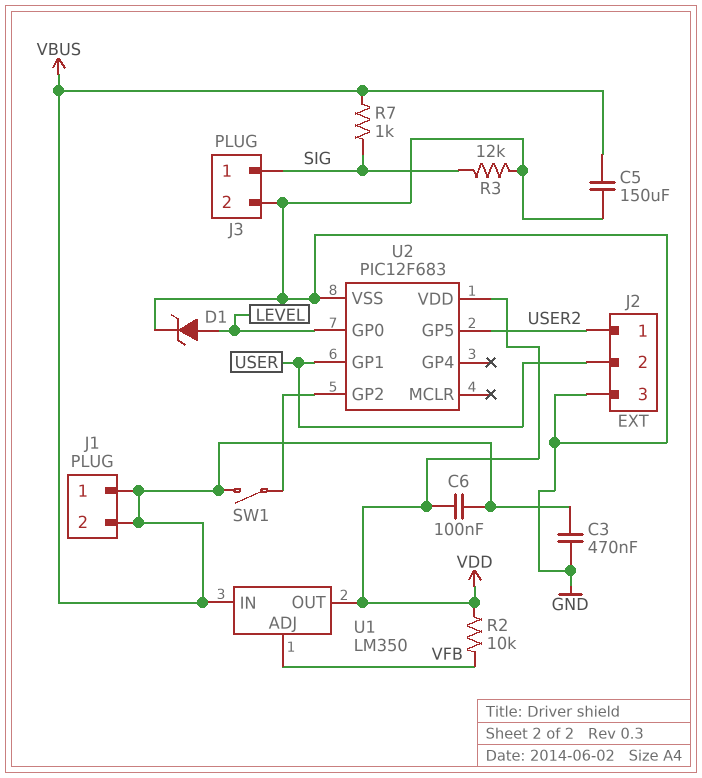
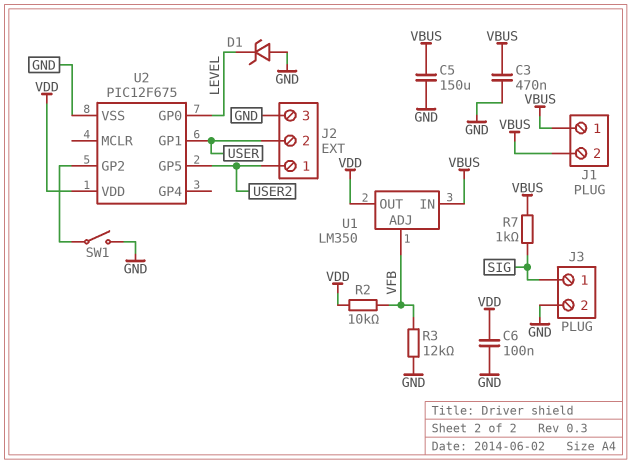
C6: 100nF (VBUS, VDD) -> 100nF (GND, VDD)
D1: zener (A LEVEL, K GND) -> zener (A GND, K LEVEL)
R3: 12k (GND, SIG) -> 12k (GND, VFB)
SW1: switch (U2/GP2, VBUS) -> switch (GND, U2/GP2)
U2: PIC12F683 -> PIC12F675

